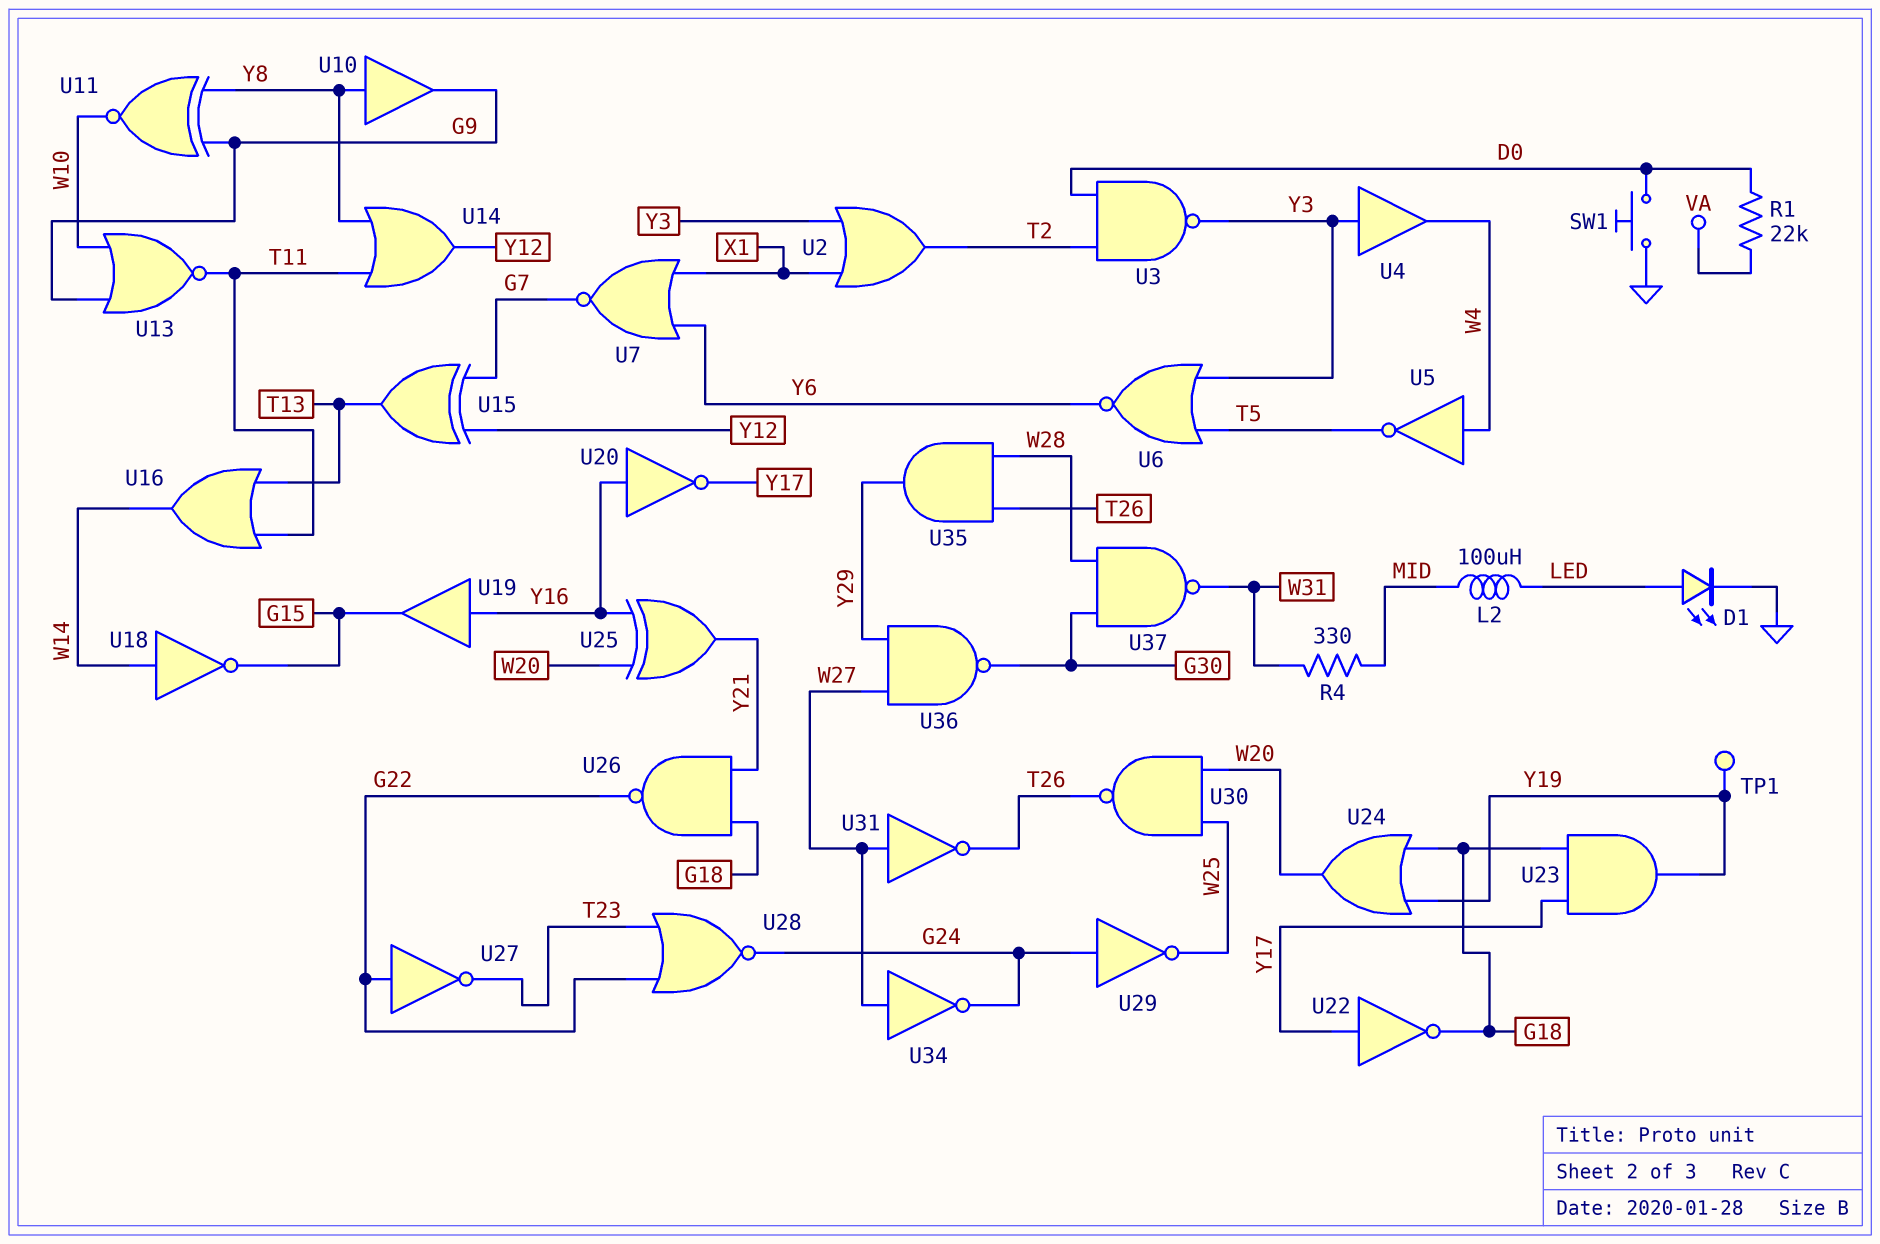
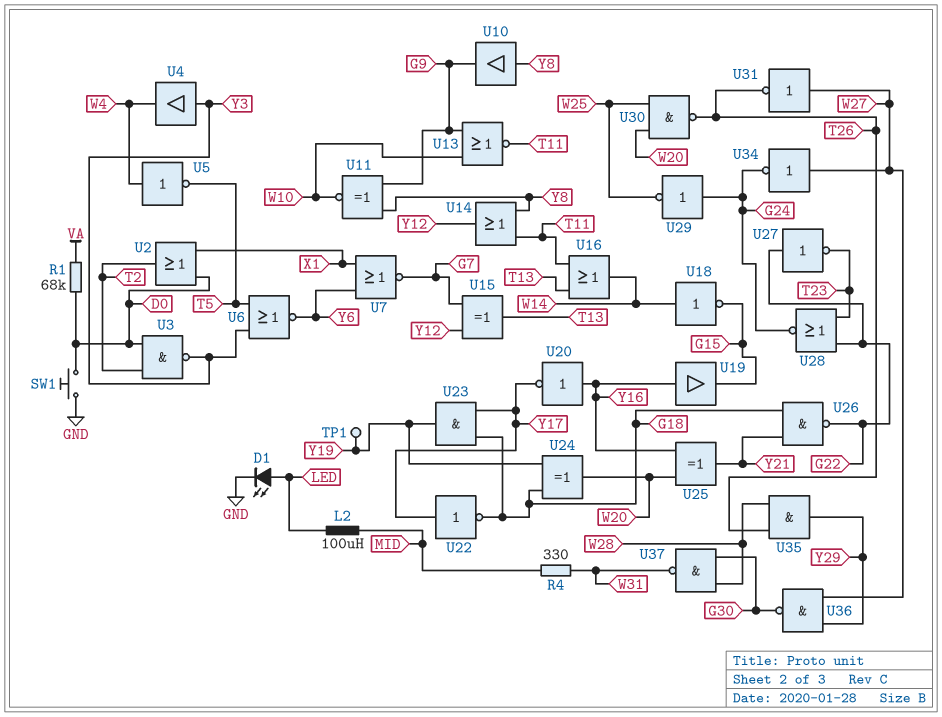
R1: 22k (D0, VA) -> 68k (D0, VA)
U2: OR (in X1, in Y3, out T2) -> OR (in D0, in X1, out T2)
U24: OR (in G18, in Y19, out W20) -> XOR (in G18, in Y19, out W20)

